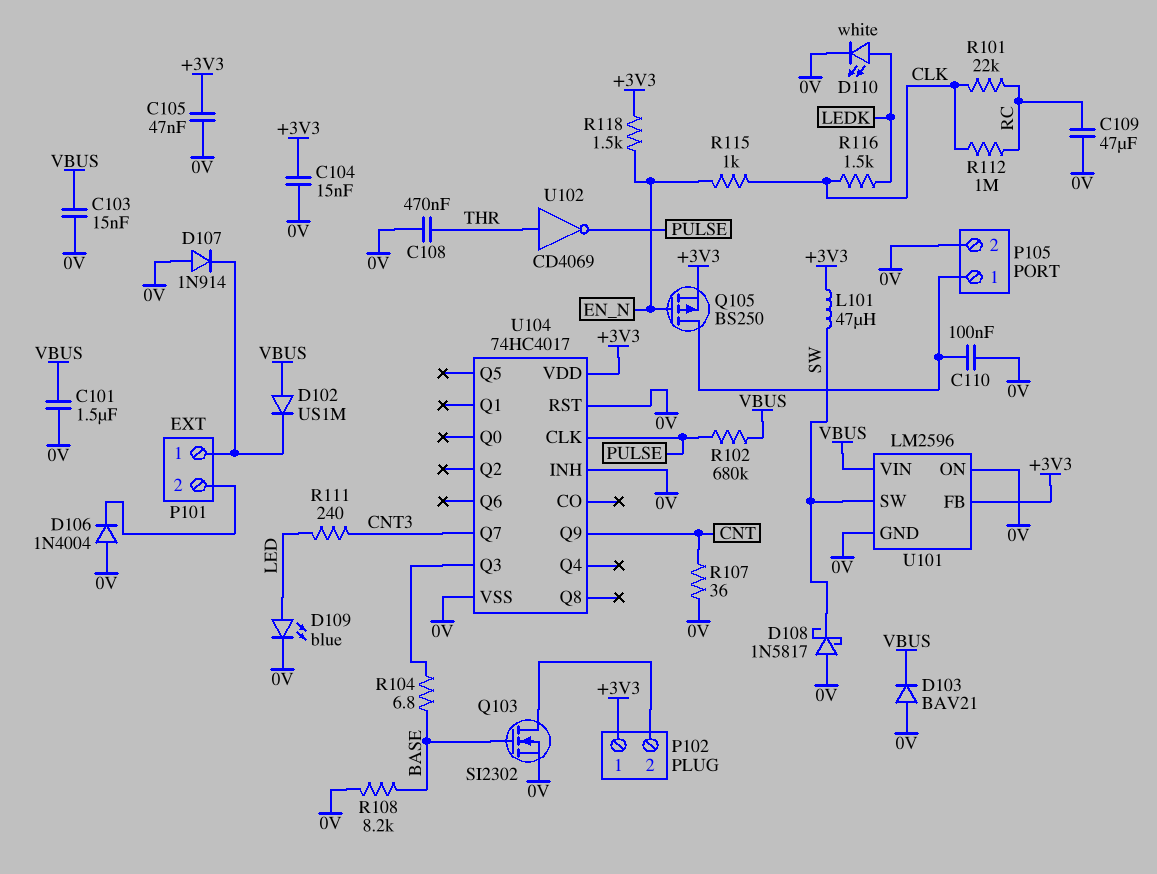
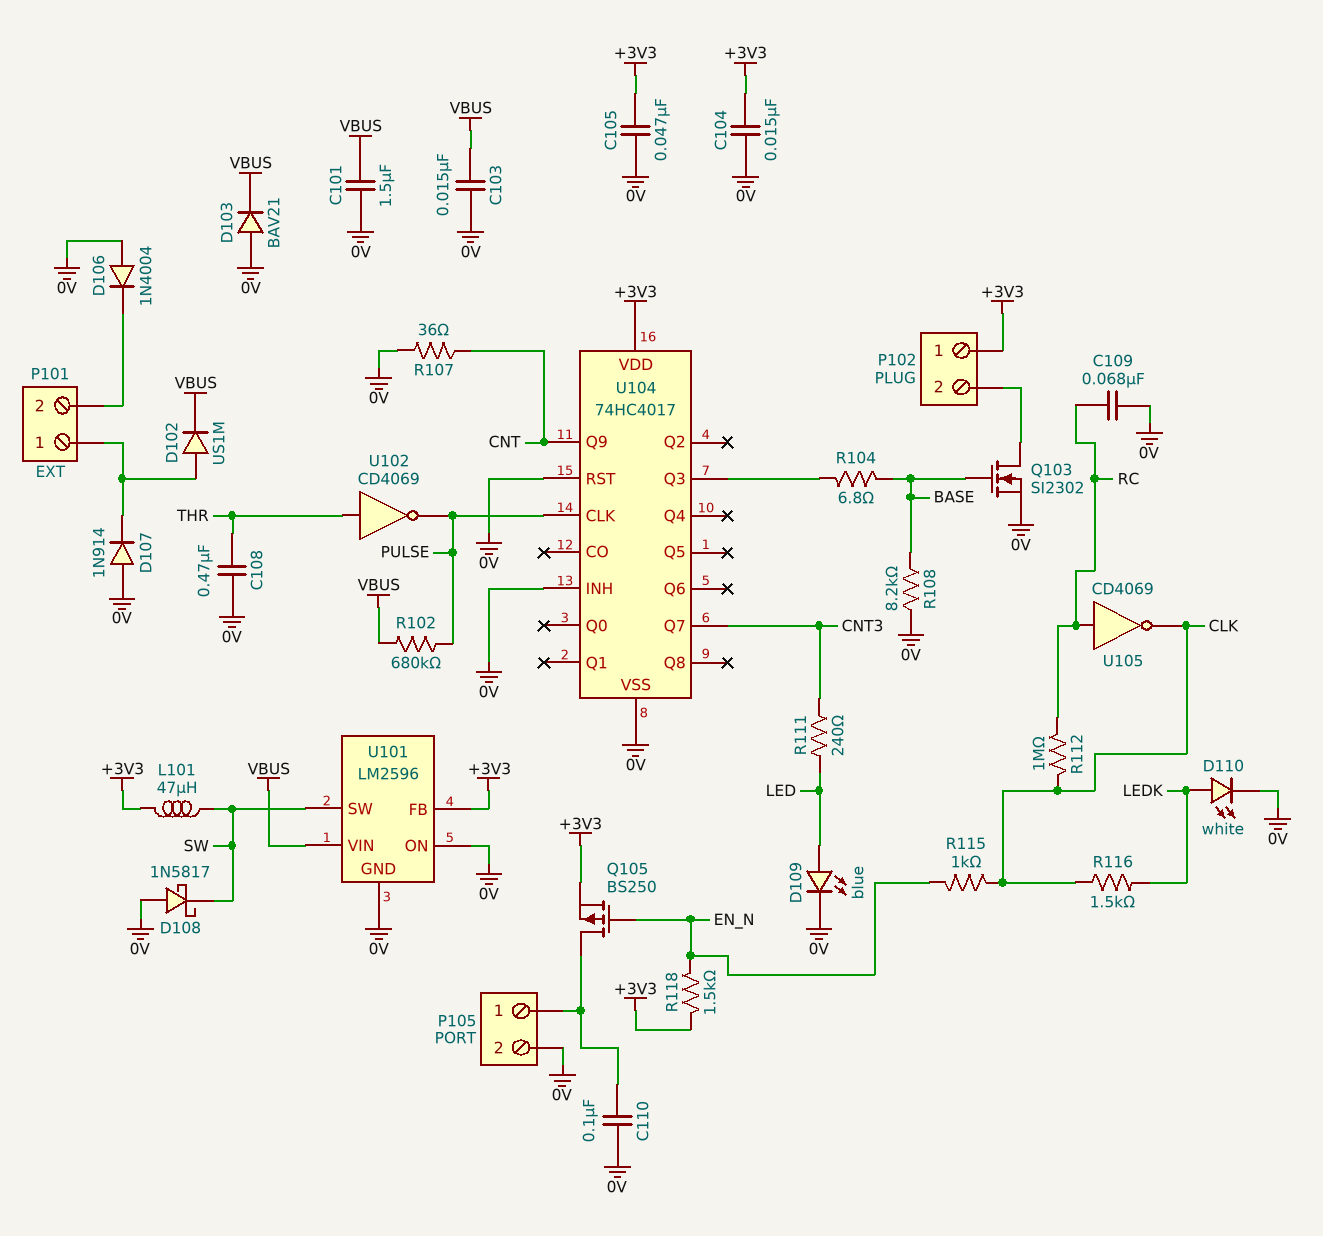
C109: 47uF (0V, RC) -> 68nF (0V, RC)
D102: diode US1M (A VBUS, K P101/1) -> diode US1M (A P101/1, K VBUS)
R101: 22k (CLK, RC) -> none
U105: none -> NOT CD4069 (in RC, out CLK)

